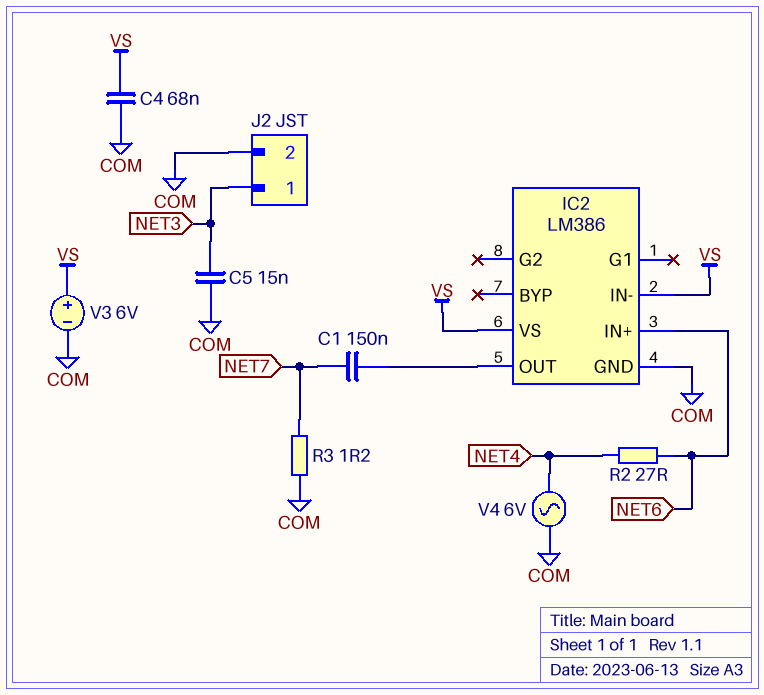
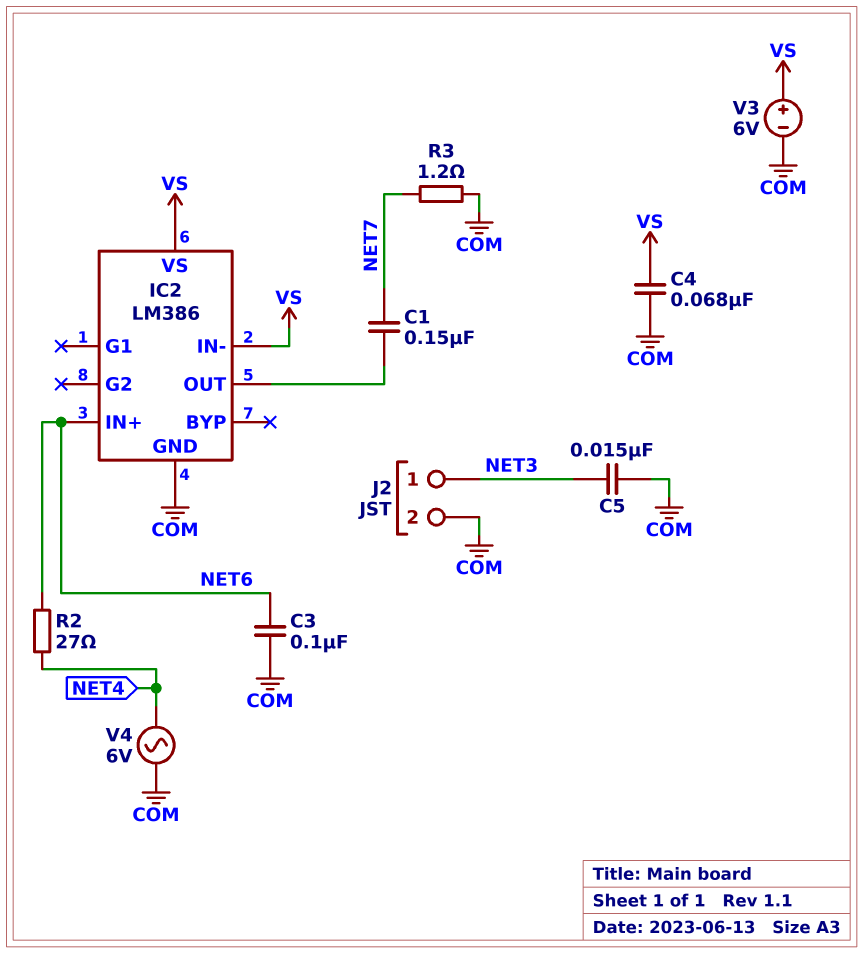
C3: none -> 100nF (COM, NET6)

